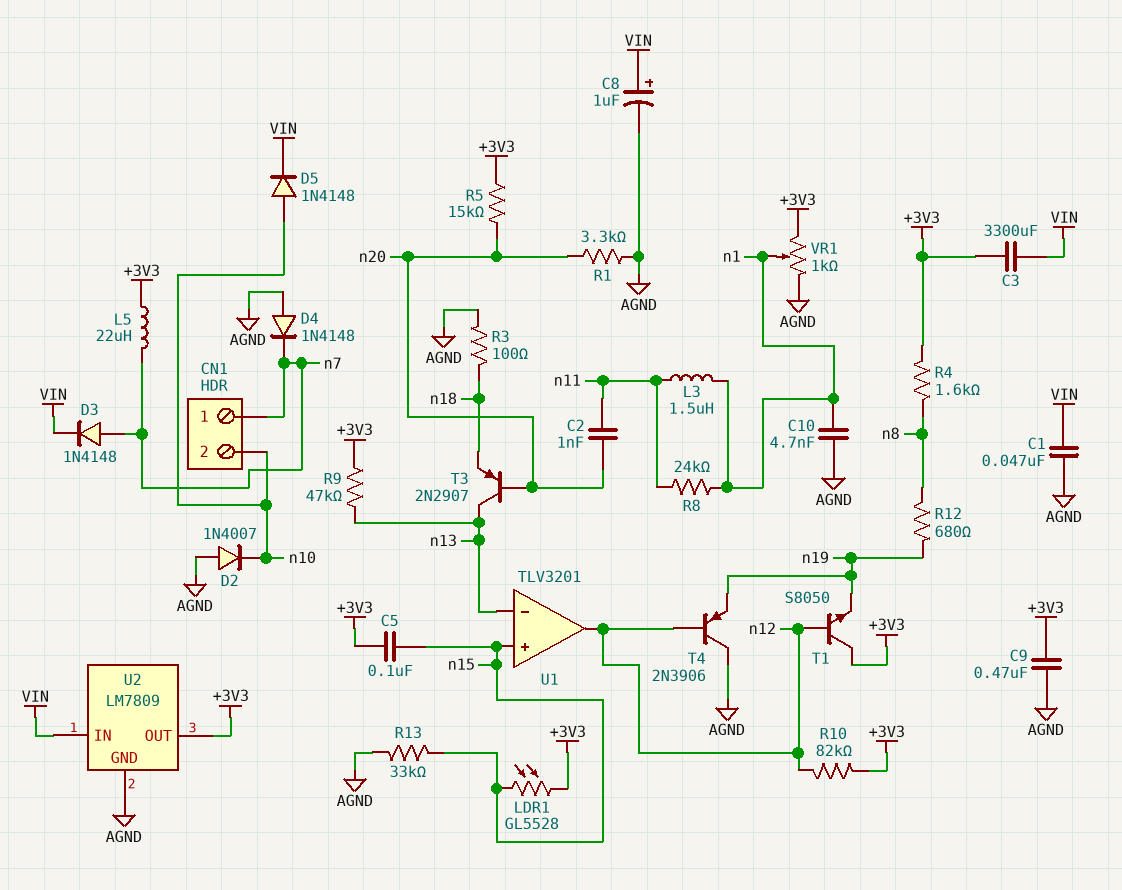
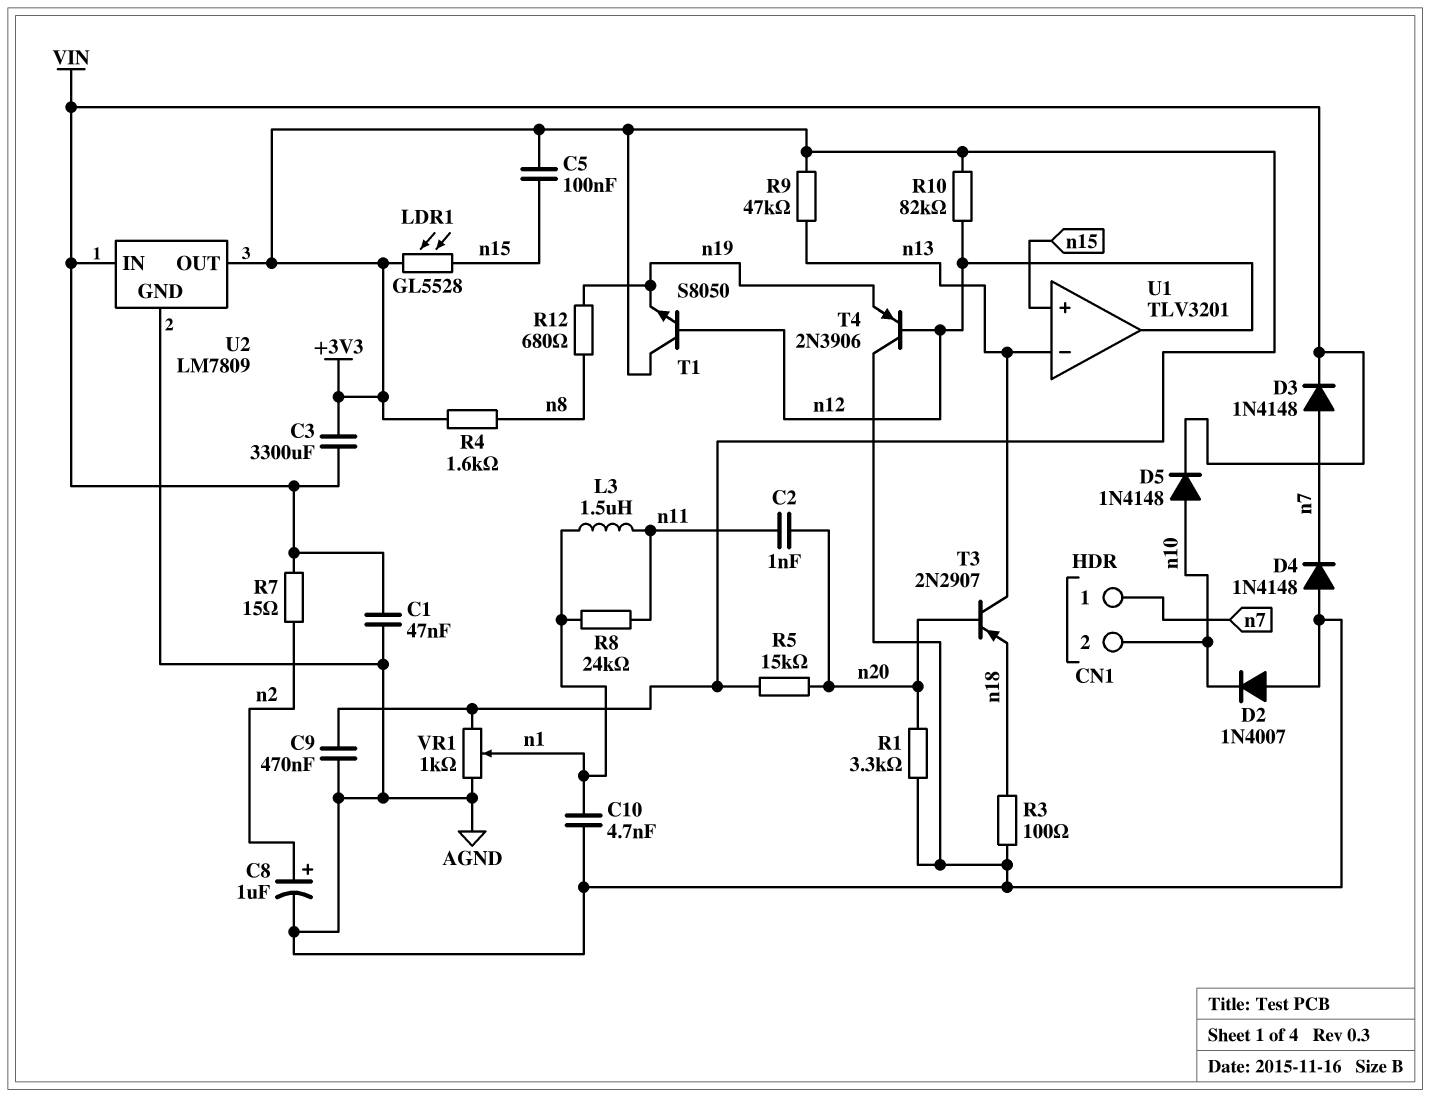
C8: 1uF (plus VIN, minus AGND) -> 1uF (plus n2, minus AGND)
L5: 22uH (+3V3, n7) -> none
R7: none -> 15 (VIN, n2)
R13: 33k (AGND, n15) -> none

